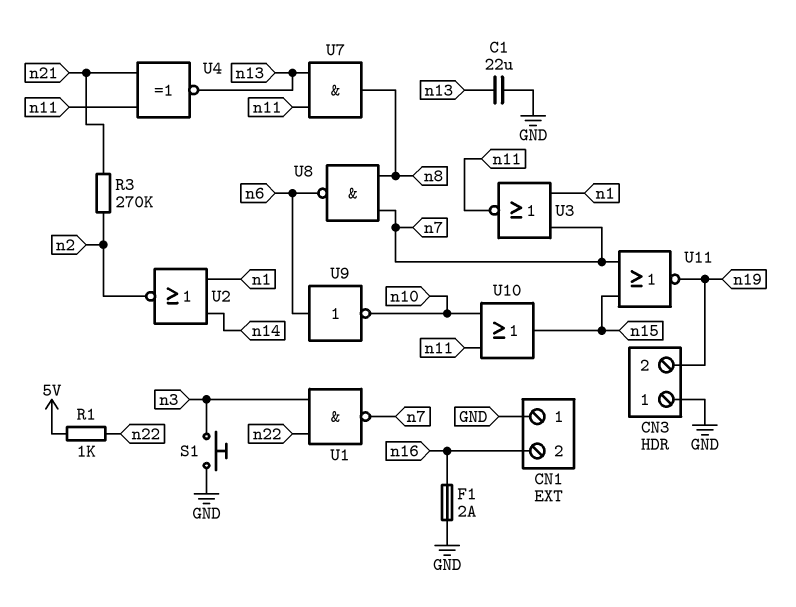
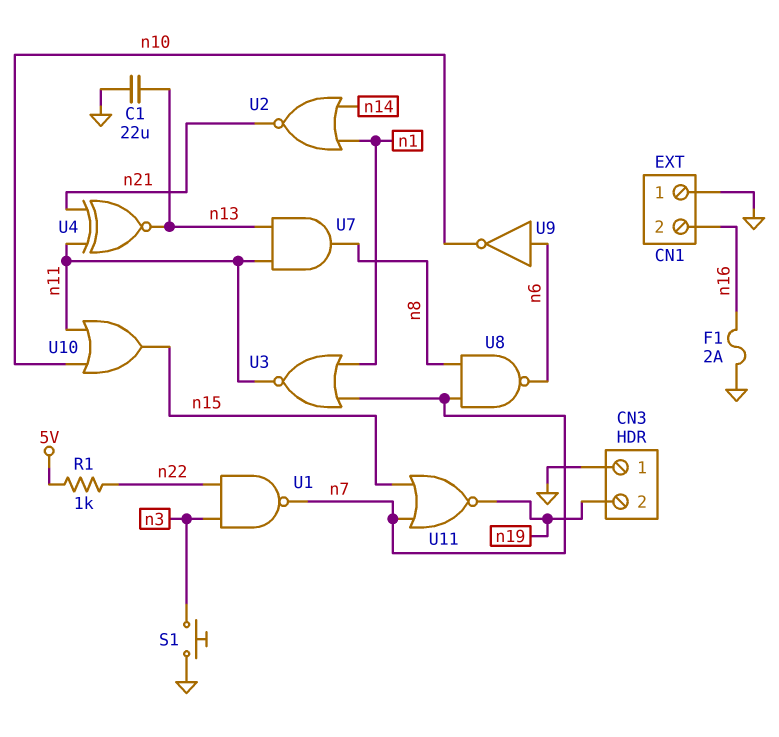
R3: 270k (n2, n21) -> none
U2: NOR (in n1, in n14, out n2) -> NOR (in n1, in n14, out n21)

